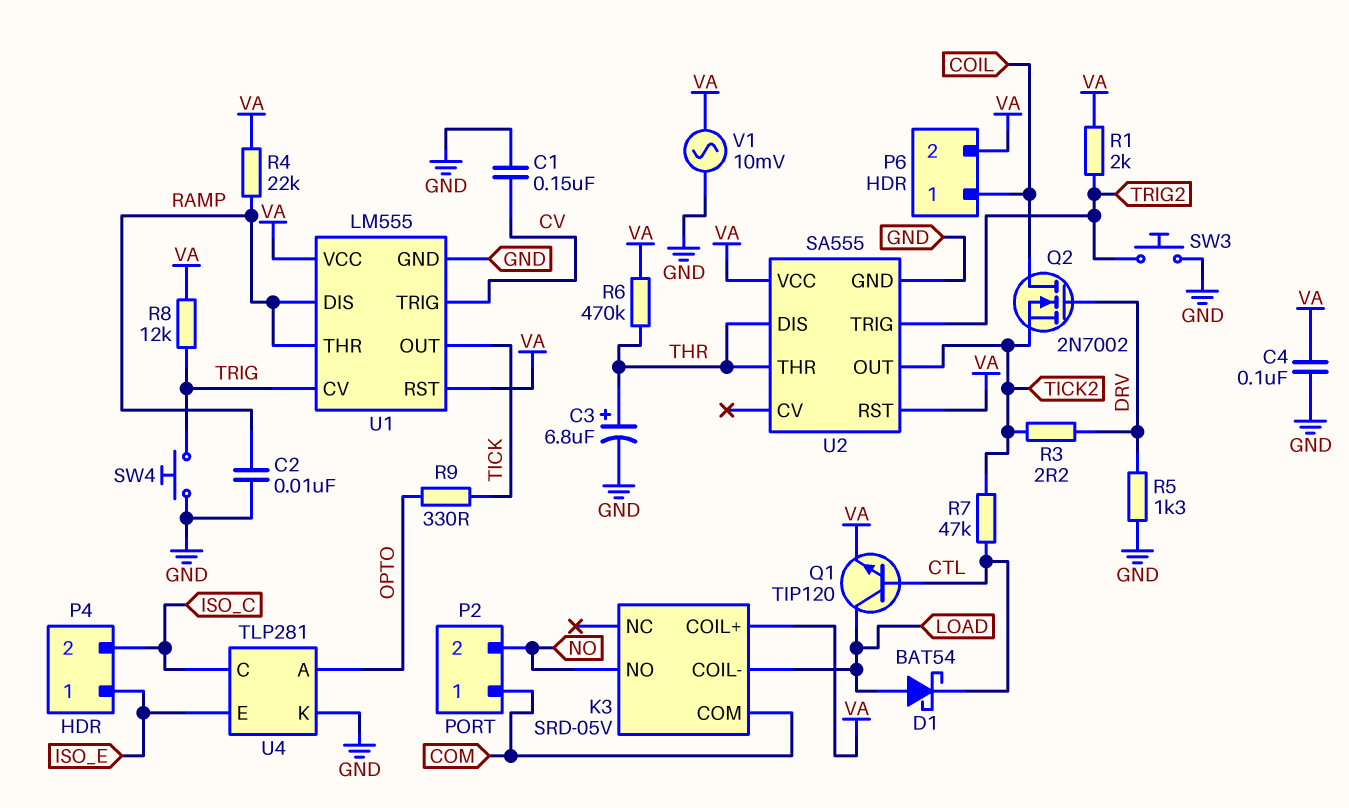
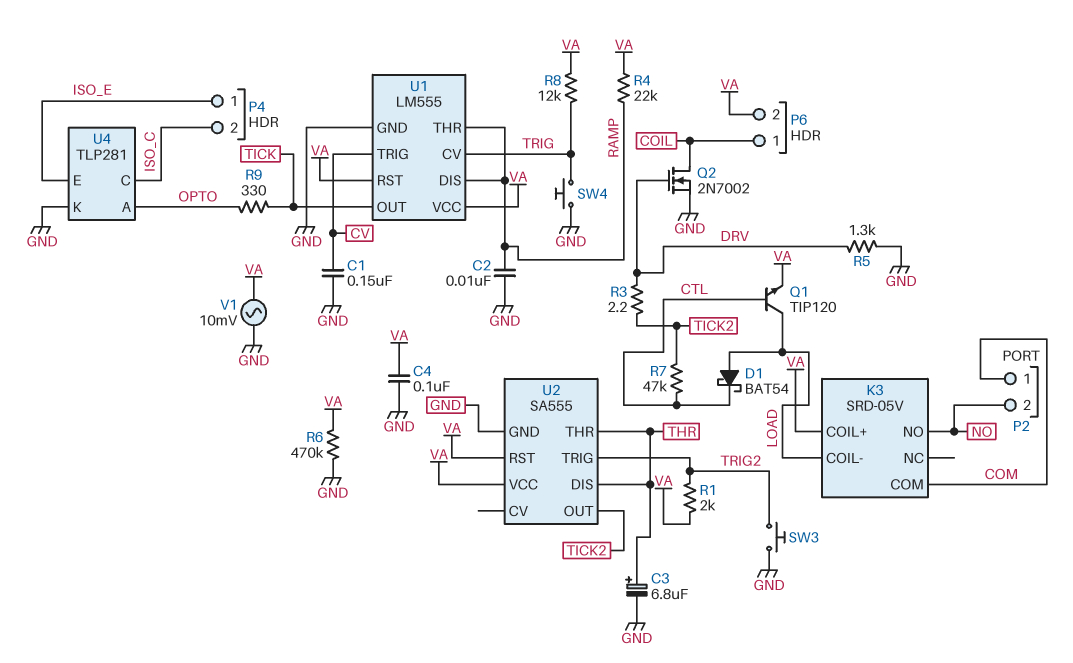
Q2: NMOS 2N7002 (G DRV, D COIL, S TICK2) -> NMOS 2N7002 (G DRV, D COIL, S GND)
R6: 470k (THR, VA) -> 470k (GND, VA)

